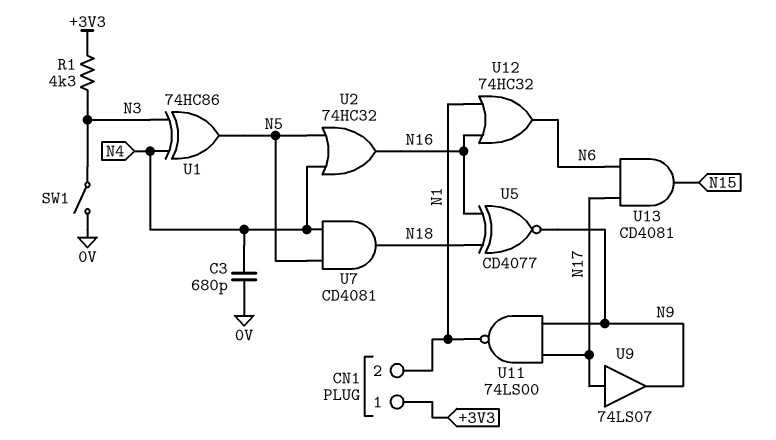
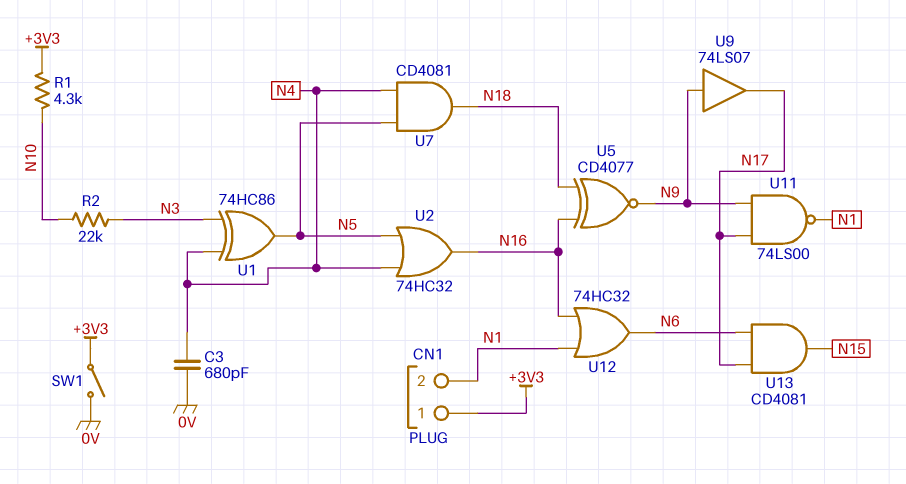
R1: 4.3k (+3V3, N3) -> 4.3k (+3V3, N10)
R2: none -> 22k (N3, N10)
SW1: switch (0V, N3) -> switch (+3V3, 0V)
U9: buffer 74LS07 (in N17, out N9) -> buffer 74LS07 (in N9, out N17)

